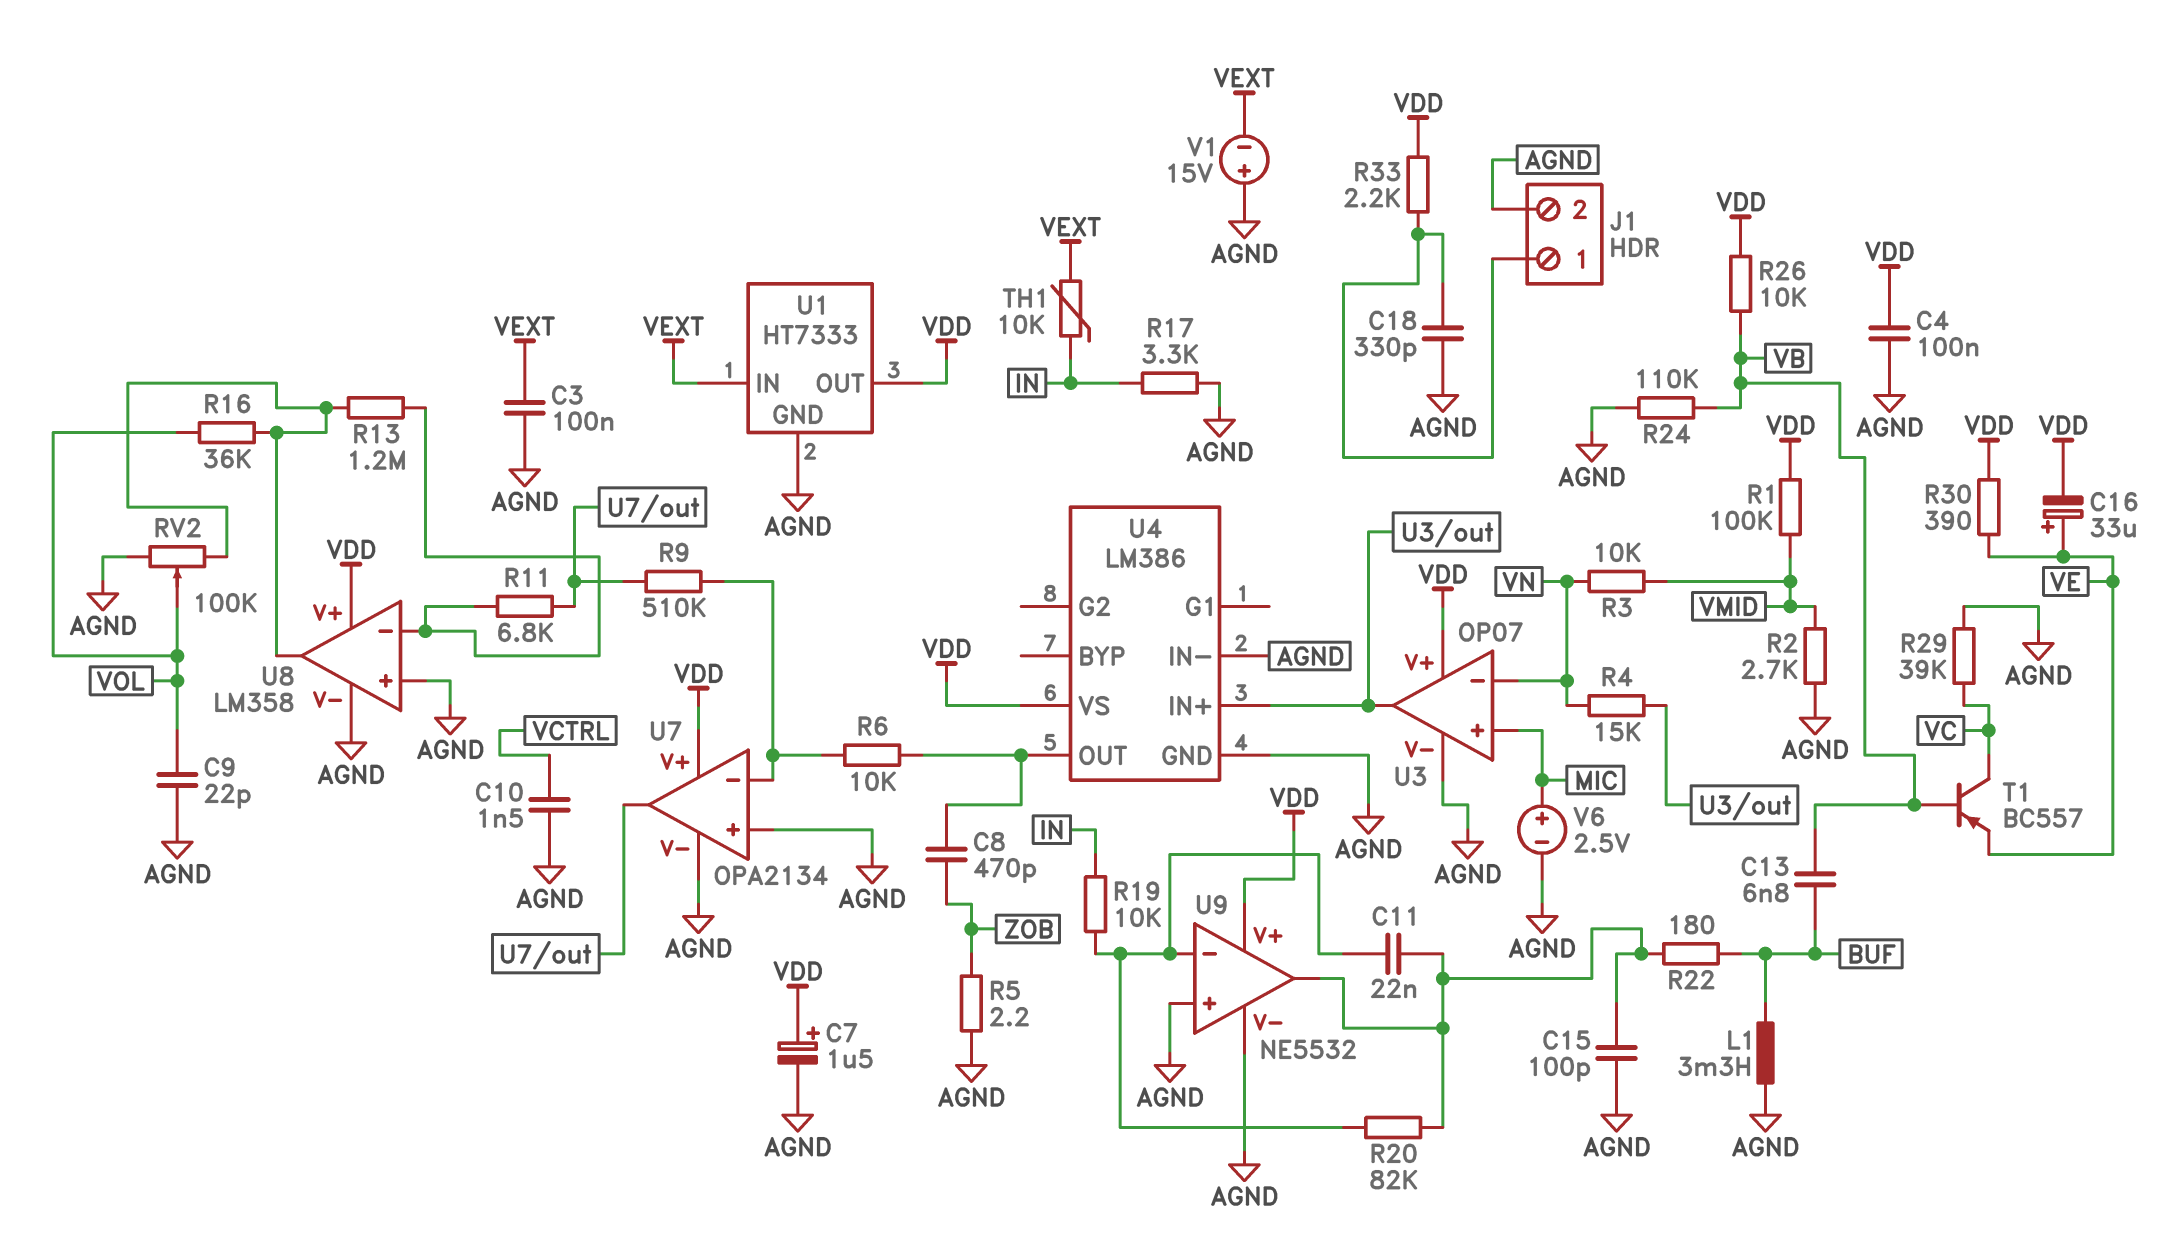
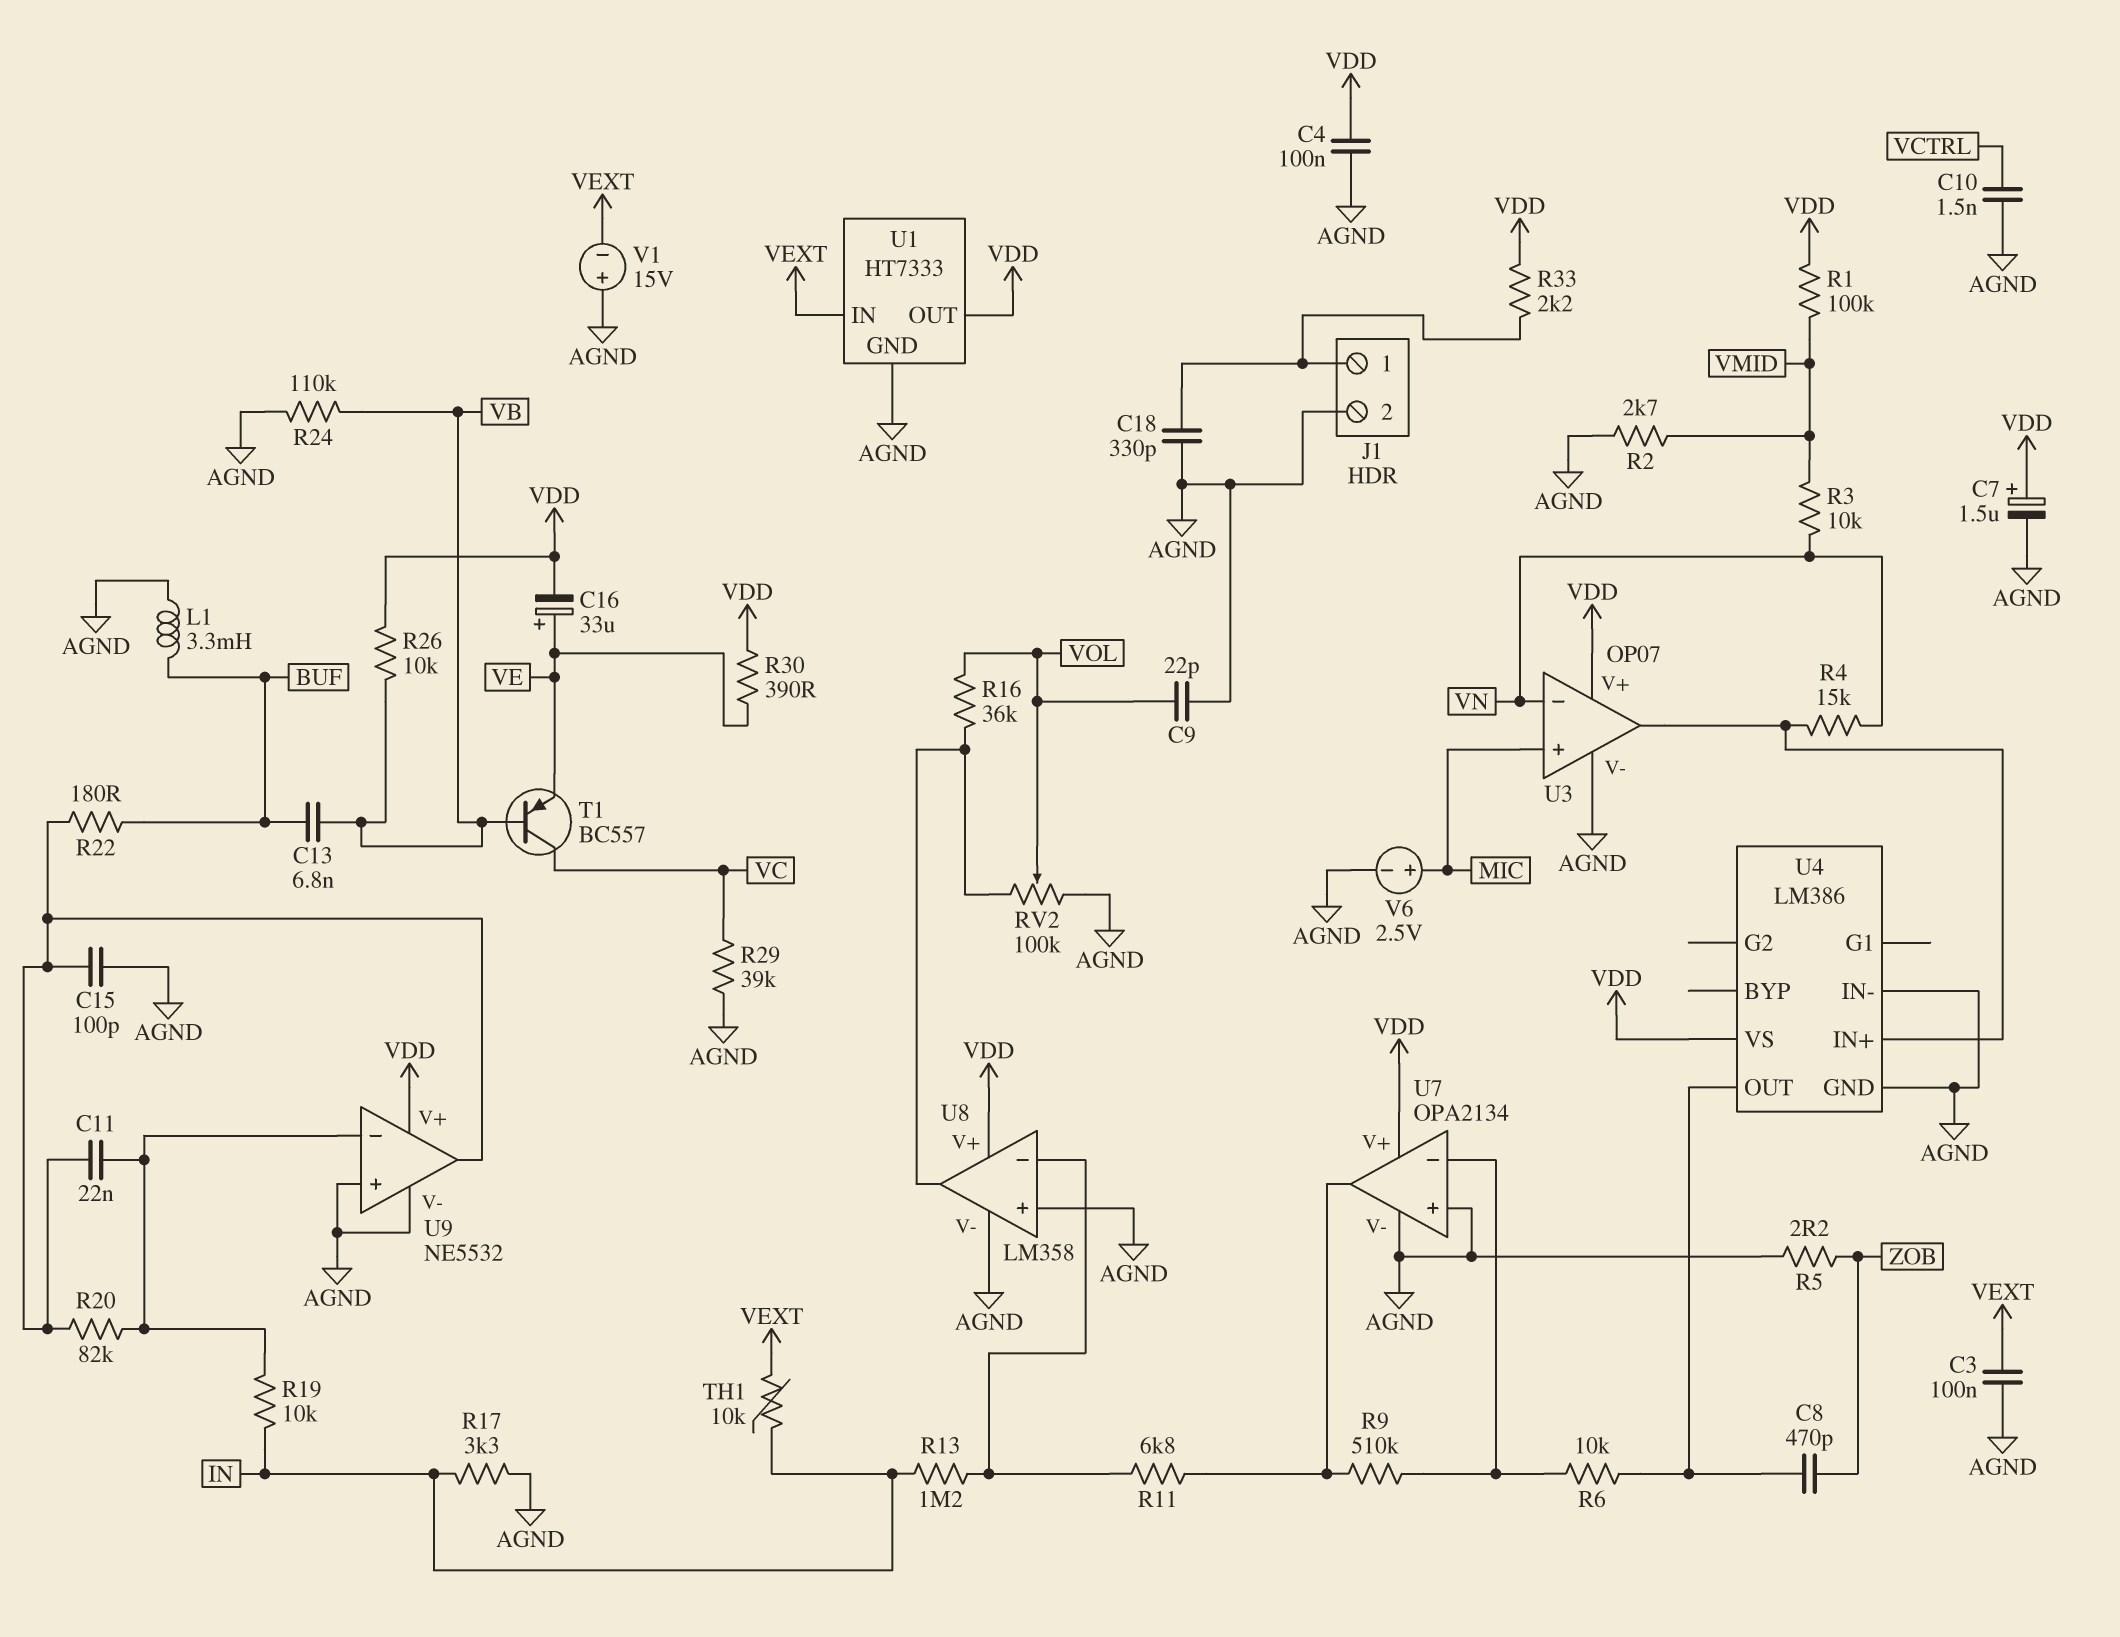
R13: 1.2M (U8/in-, U8/out) -> 1.2M (IN, U8/in-)

